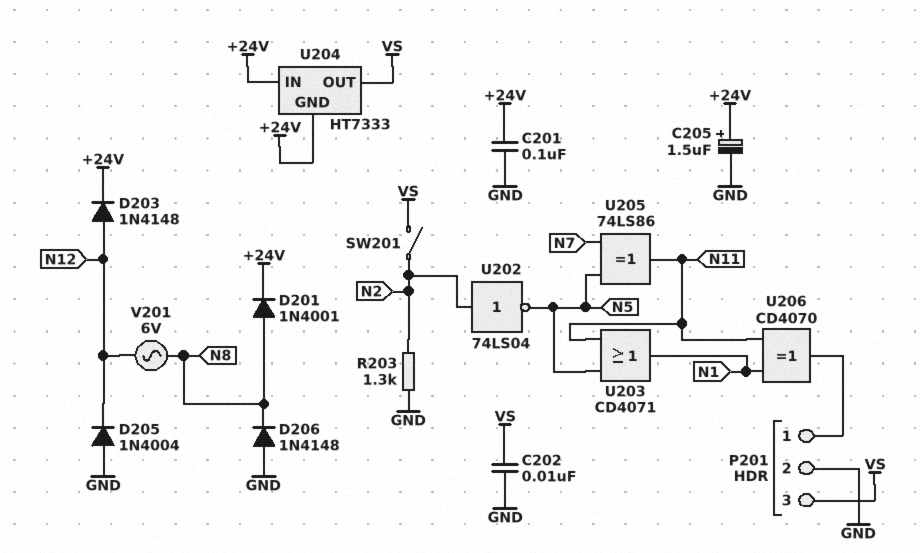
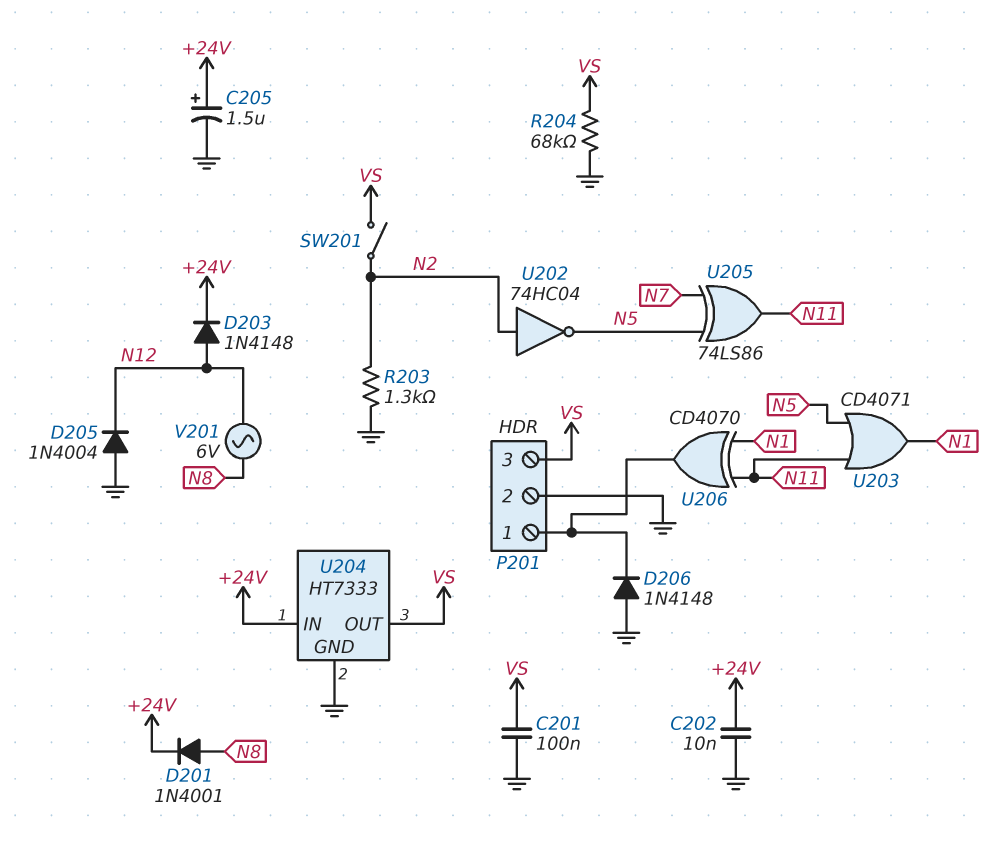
C201: 100nF (+24V, GND) -> 100nF (GND, VS)
C202: 10nF (GND, VS) -> 10nF (+24V, GND)
D206: diode 1N4148 (A GND, K N8) -> diode 1N4148 (A GND, K P201/1)
R204: none -> 68k (GND, VS)
U202: NOT 74LS04 (in N2, out N5) -> NOT 74HC04 (in N2, out N5)
U204 pin GND: +24V -> GND

